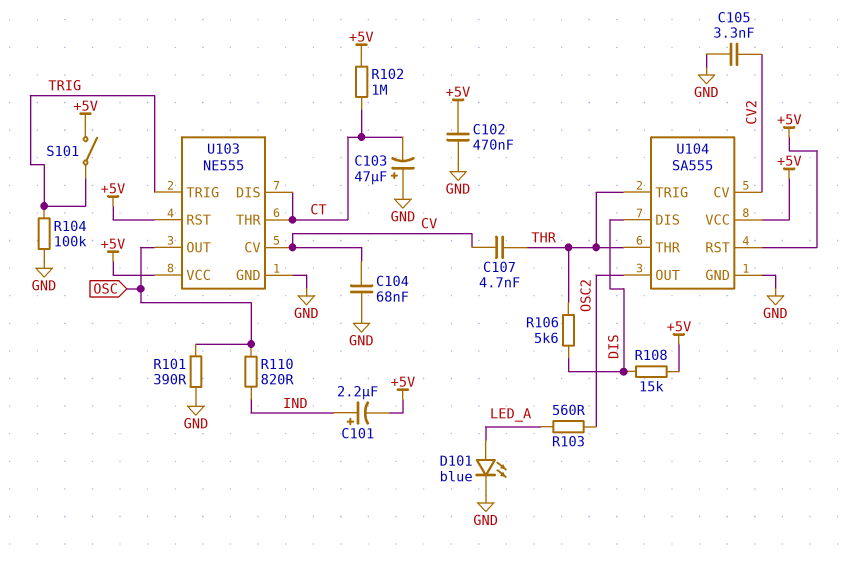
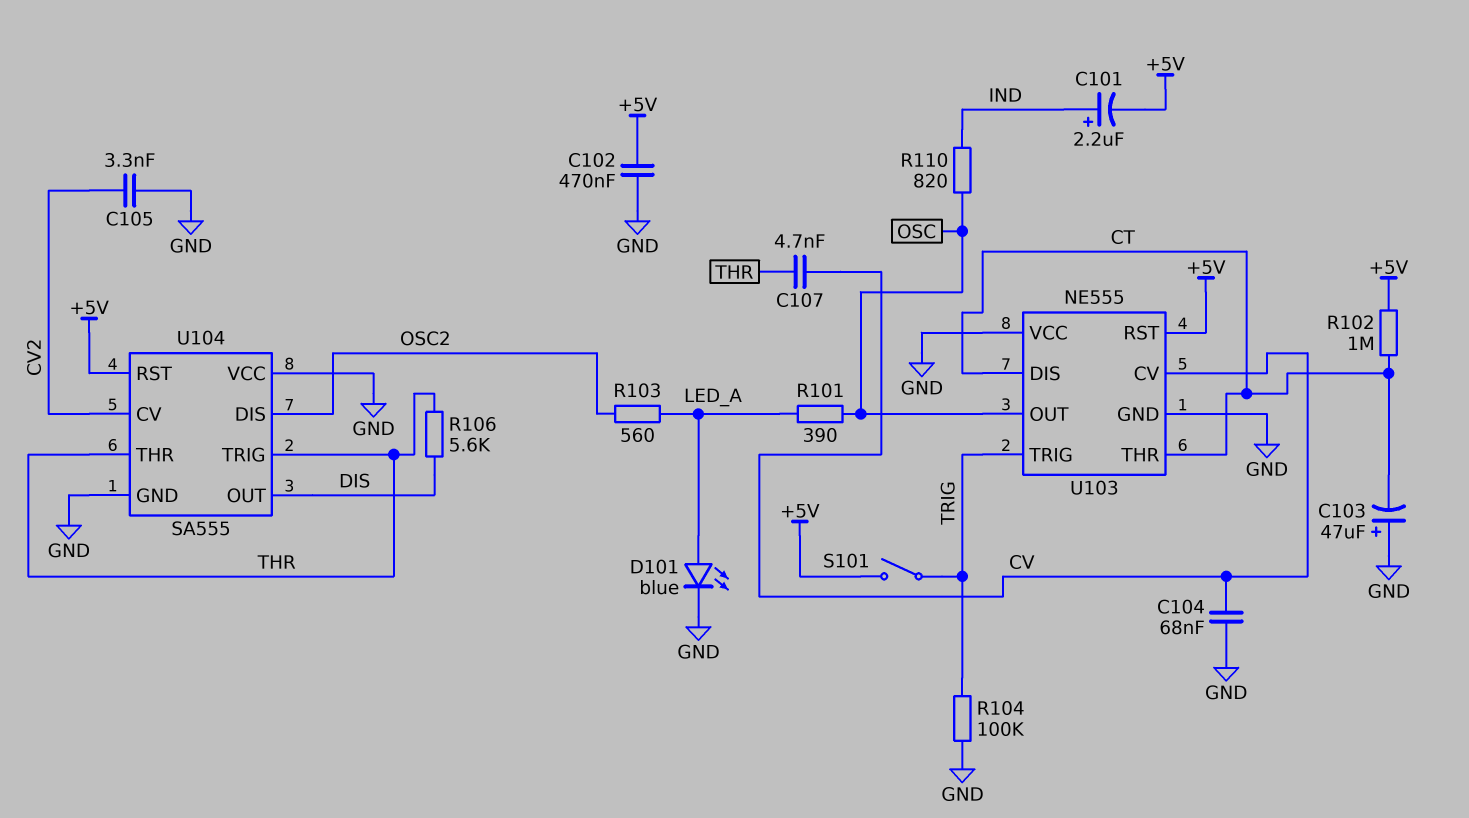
R101: 390 (GND, OSC) -> 390 (LED_A, OSC)
R108: 15k (+5V, DIS) -> none
U103 pin VCC: +5V -> GND
U104 pin DIS: DIS -> OSC2
U104 pin OUT: OSC2 -> DIS
U104 pin VCC: +5V -> GND

